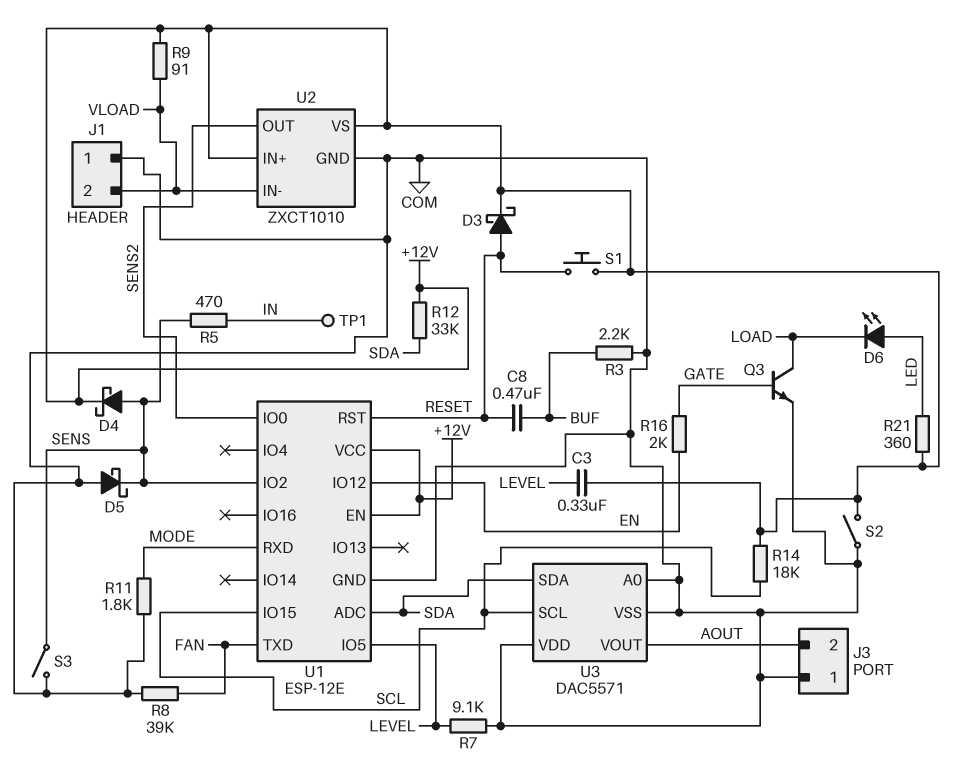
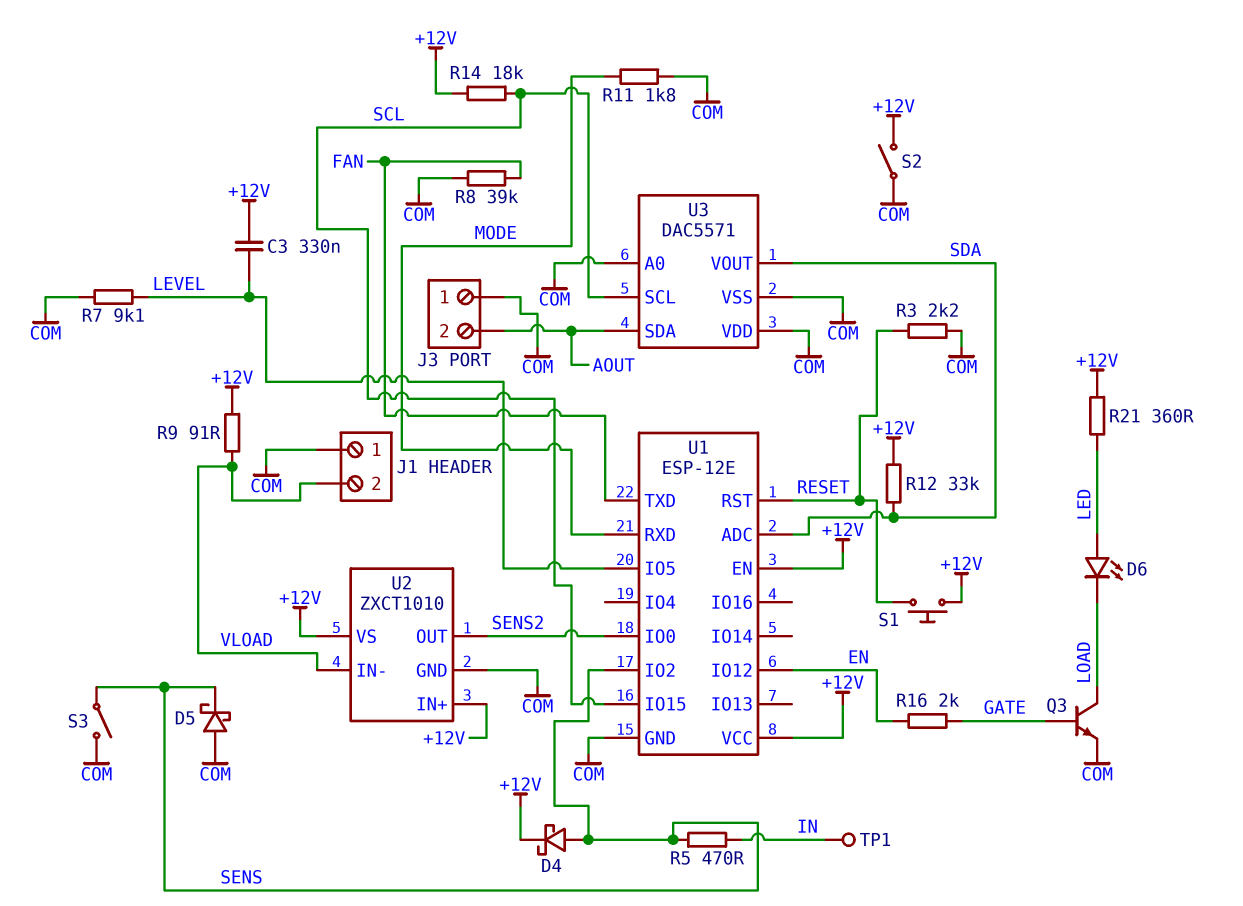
C8: 470nF (BUF, RESET) -> none
D3: schottky (A RESET, K +12V) -> none
R3: 2.2k (BUF, COM) -> 2.2k (COM, RESET)
U3 pin SDA: SDA -> AOUT
U3 pin VOUT: AOUT -> SDA

